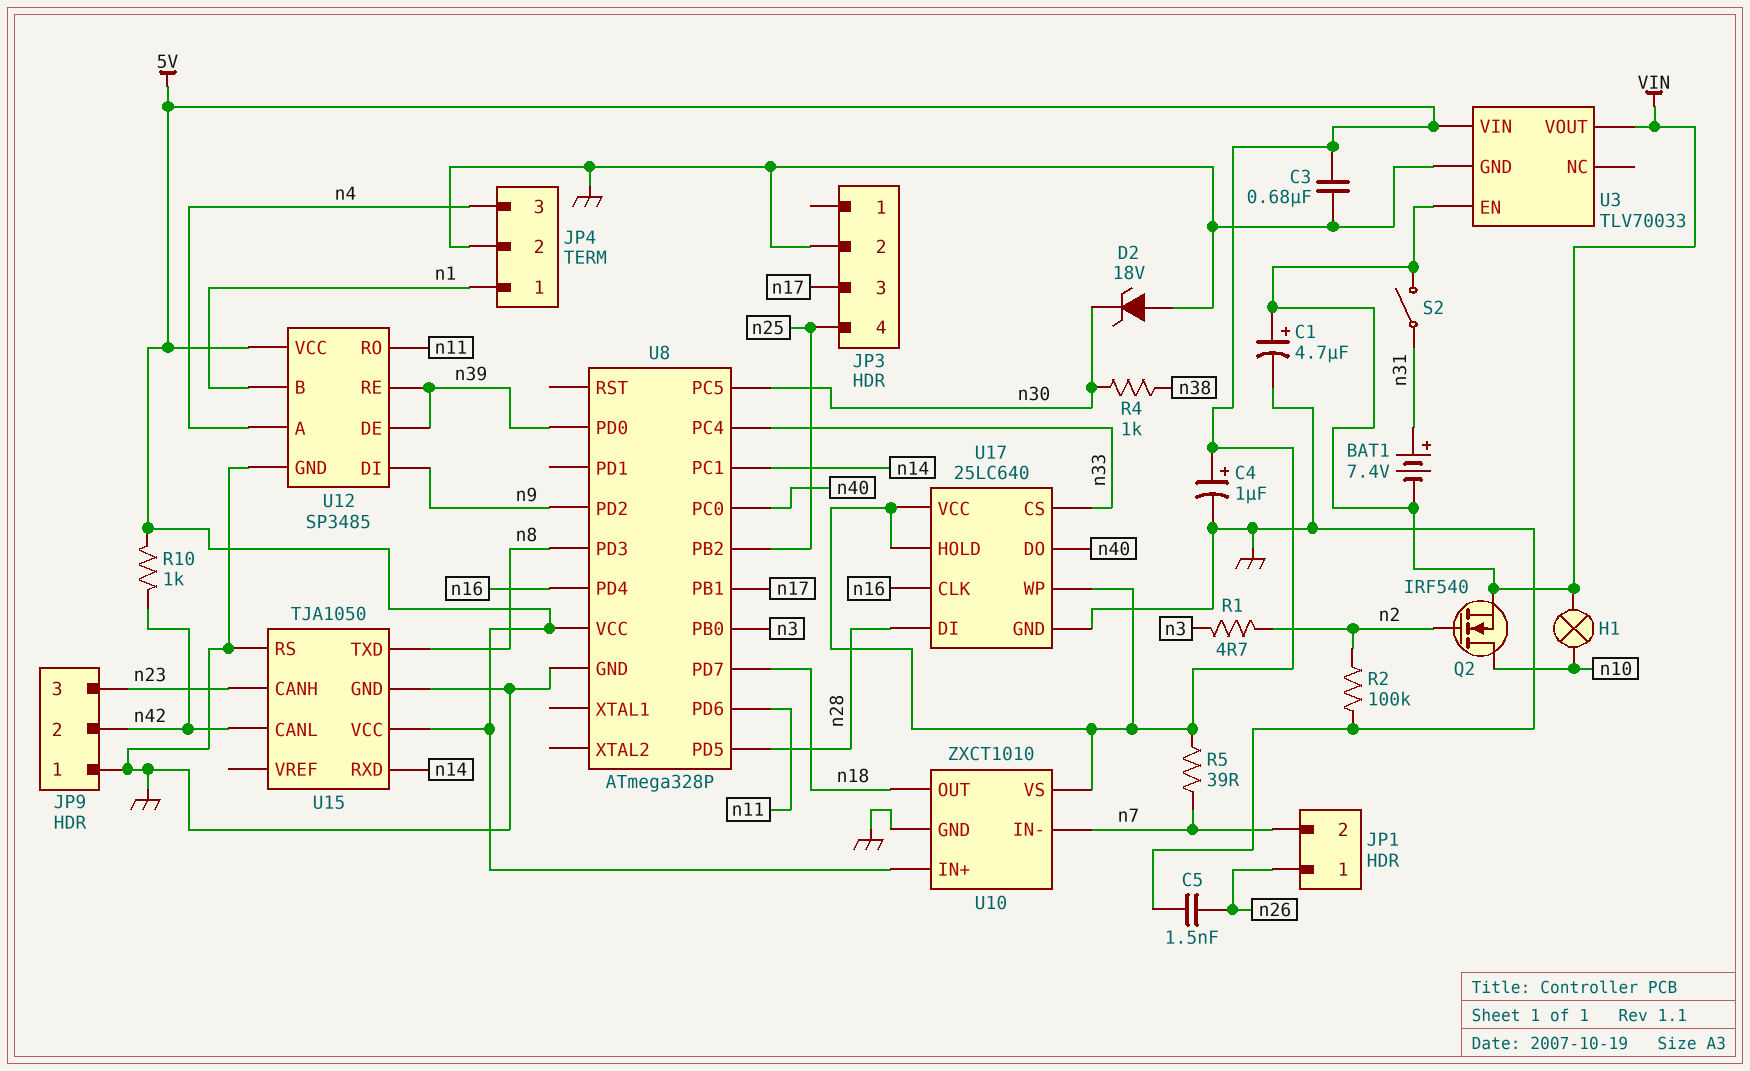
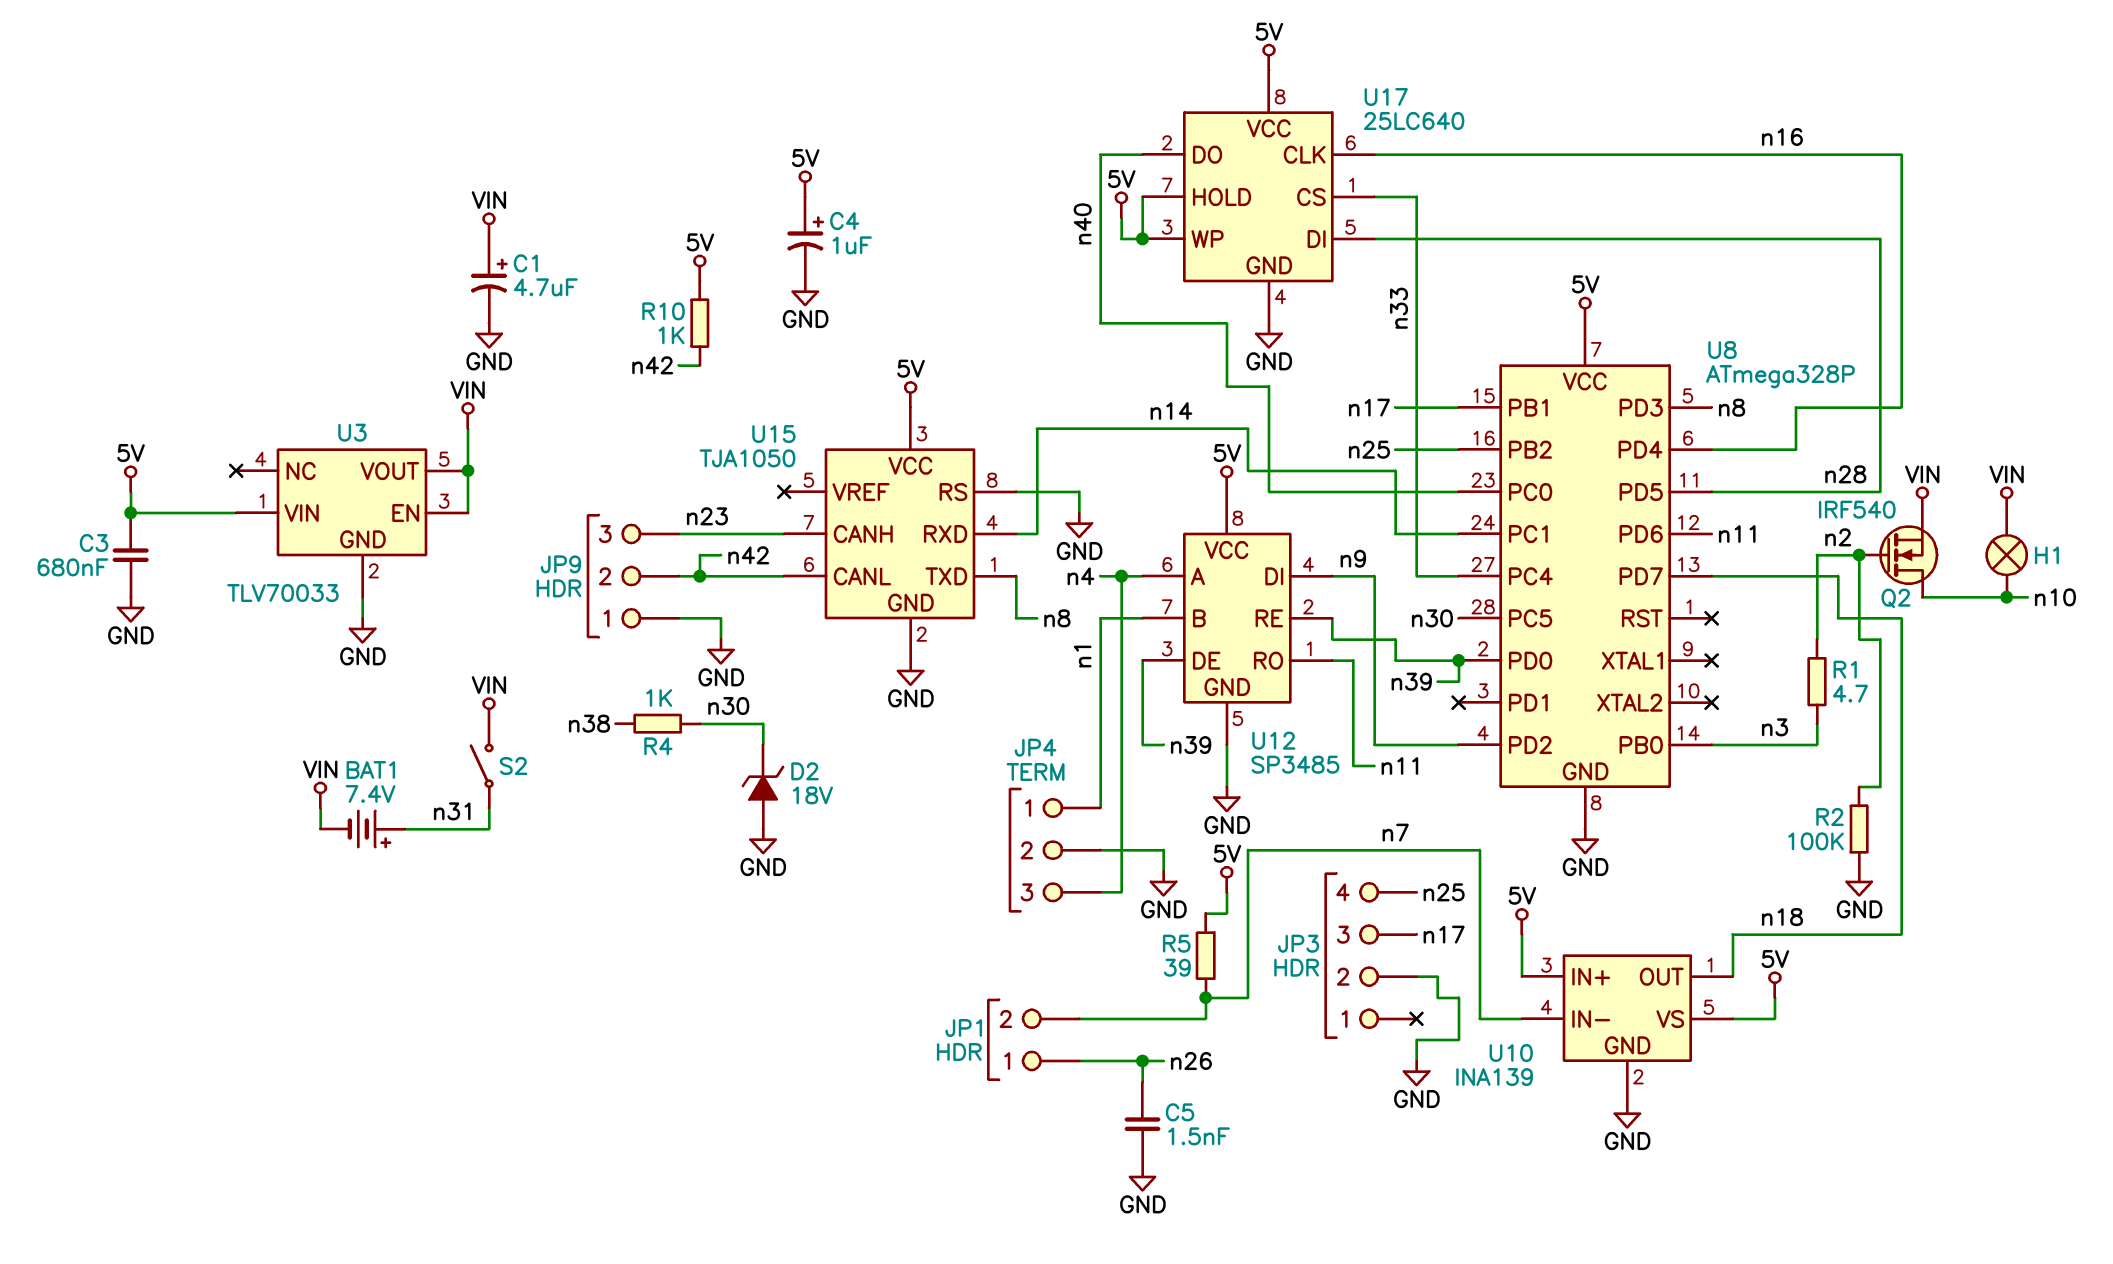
U10: ZXCT1010 -> INA139

